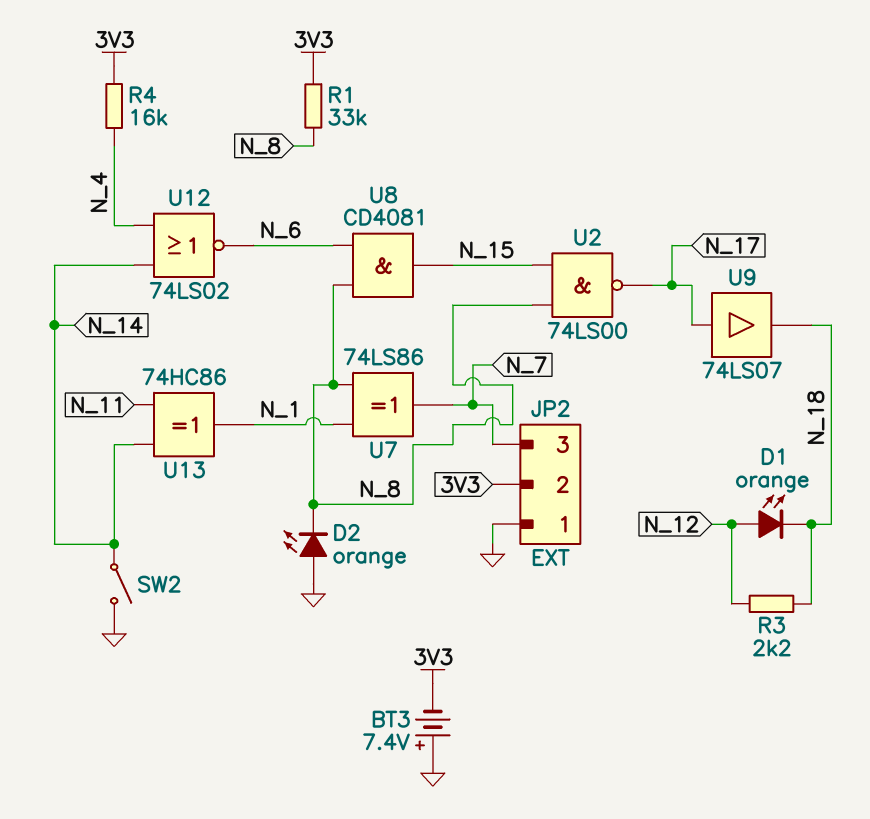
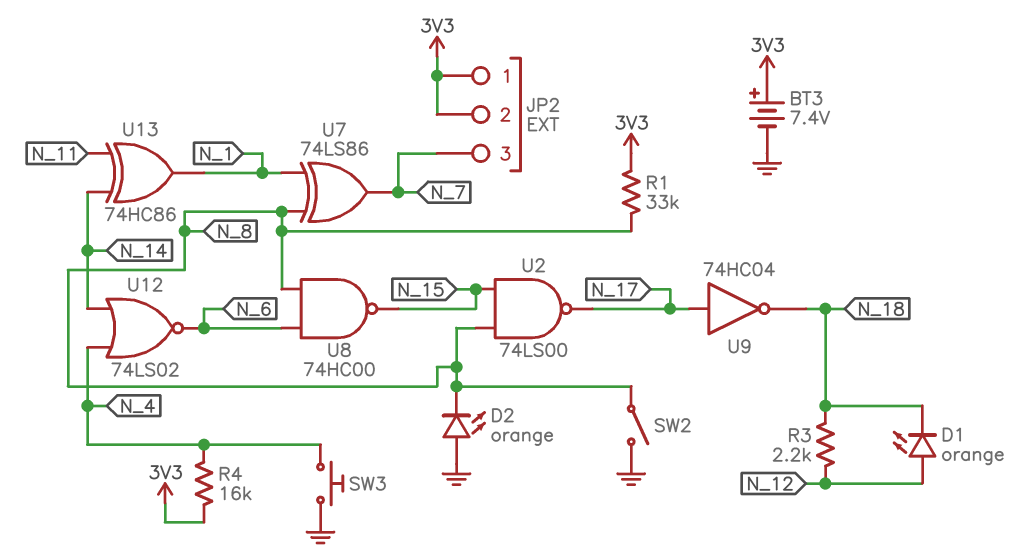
BT3: 7.4V (plus GND, minus 3V3) -> 7.4V (plus 3V3, minus GND)
JP2 pin 1: GND -> 3V3
SW2: switch (GND, N_14) -> switch (GND, N_8)
SW3: none -> button (GND, N_4)
U8: AND CD4081 (in N_6, in N_8, out N_15) -> NAND 74HC00 (in N_6, in N_8, out N_15)
U9: buffer 74LS07 (in N_17, out N_18) -> NOT 74HC04 (in N_17, out N_18)

